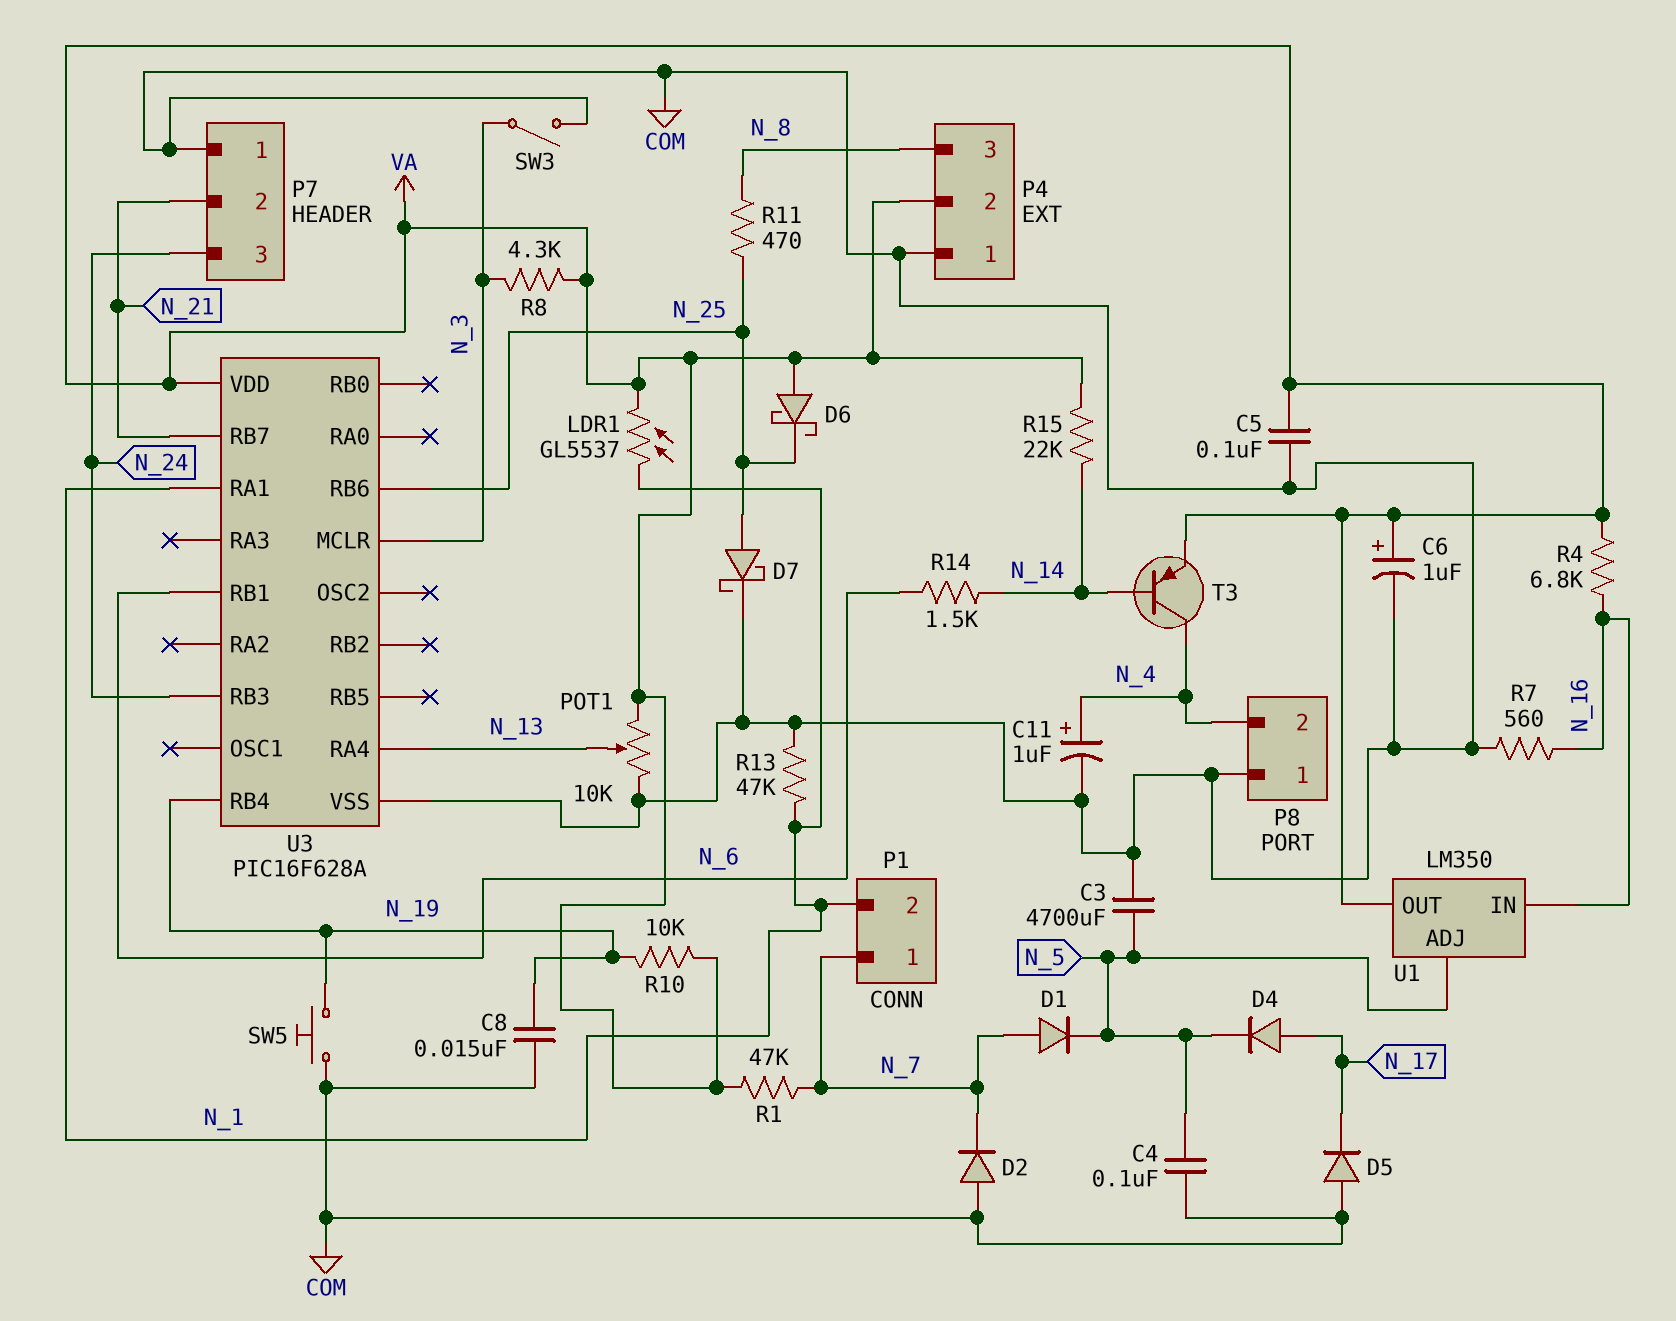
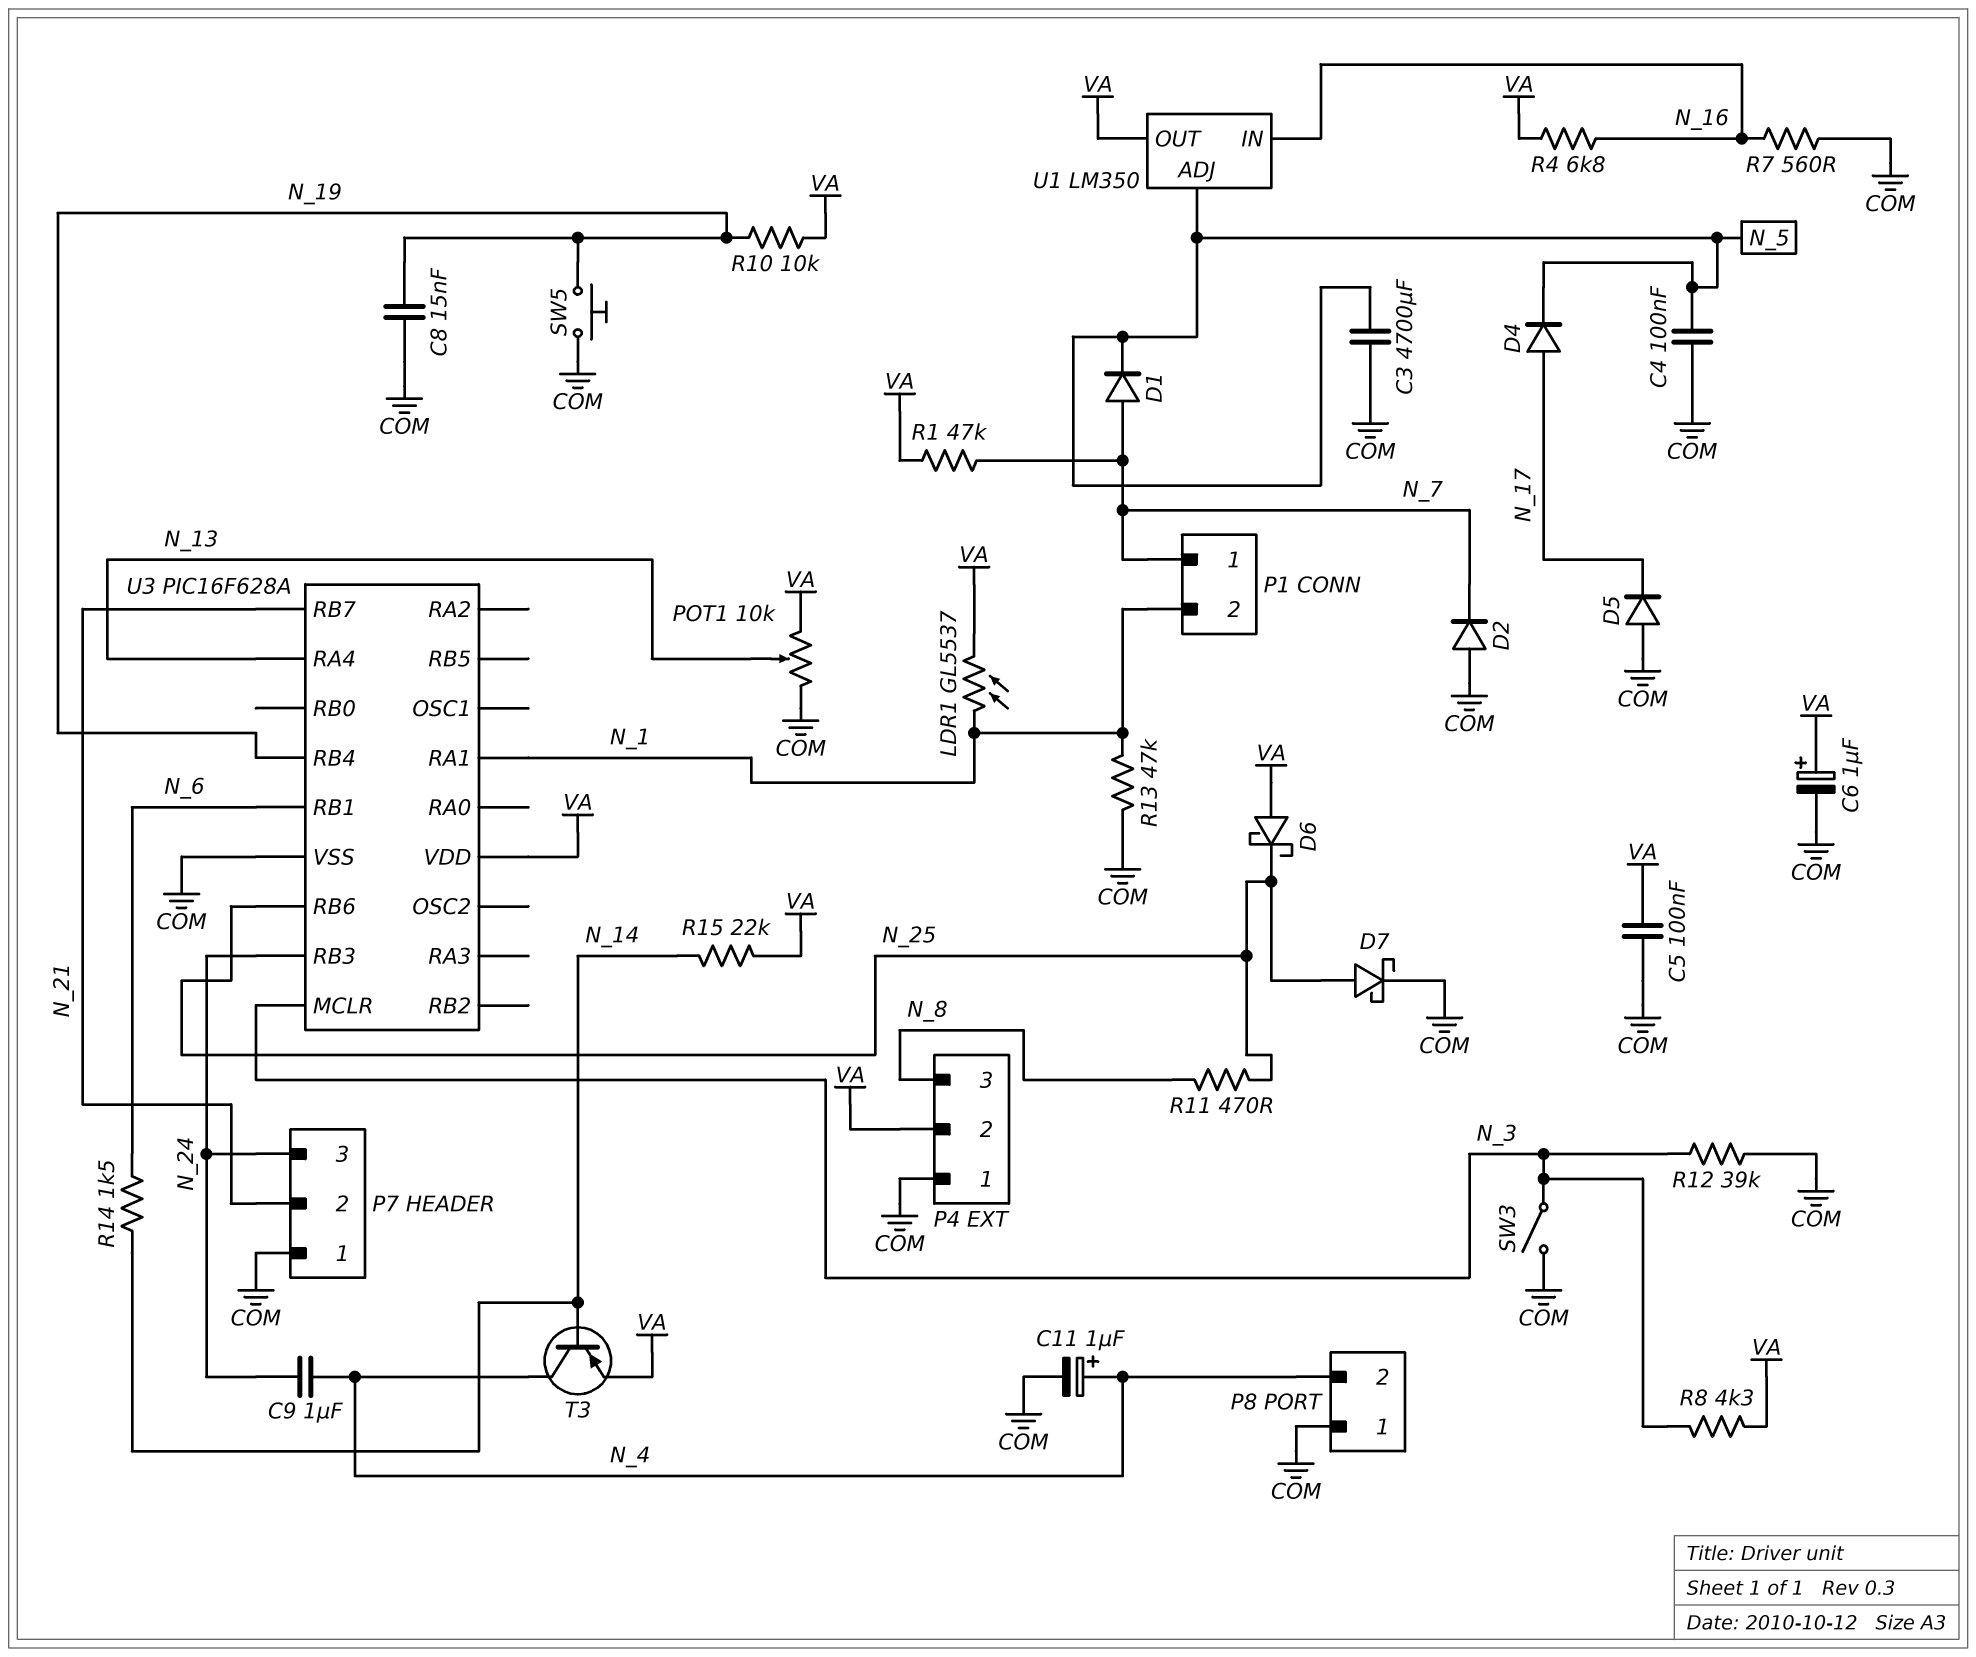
C9: none -> 1uF (N_4, N_24)
R12: none -> 39k (COM, N_3)

